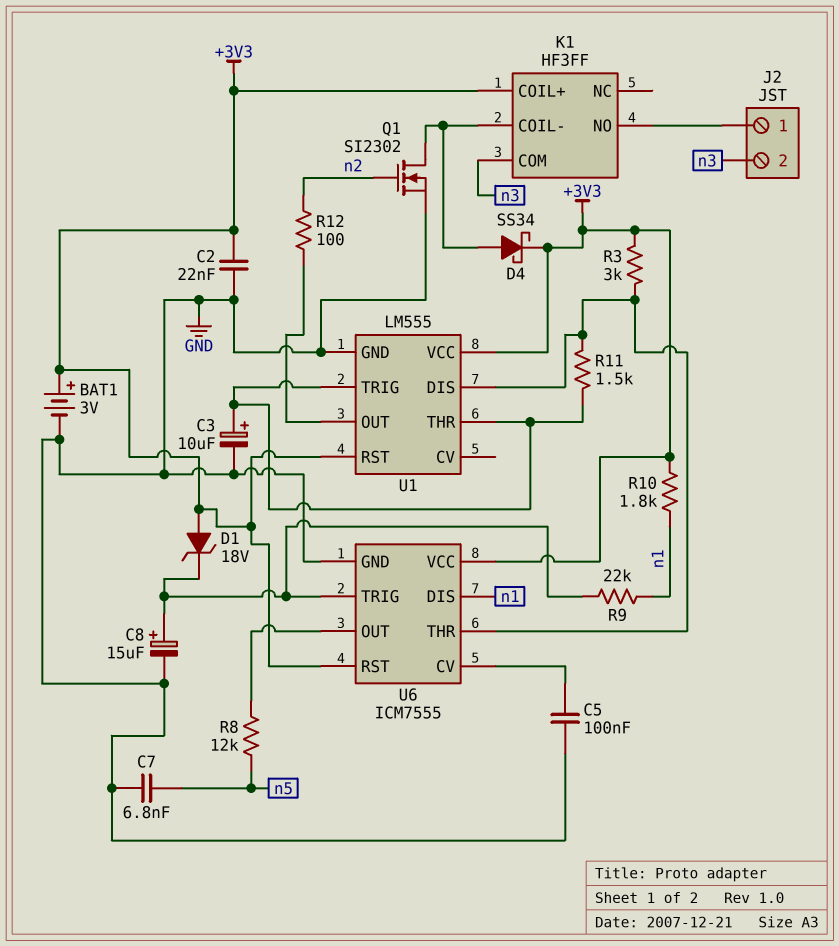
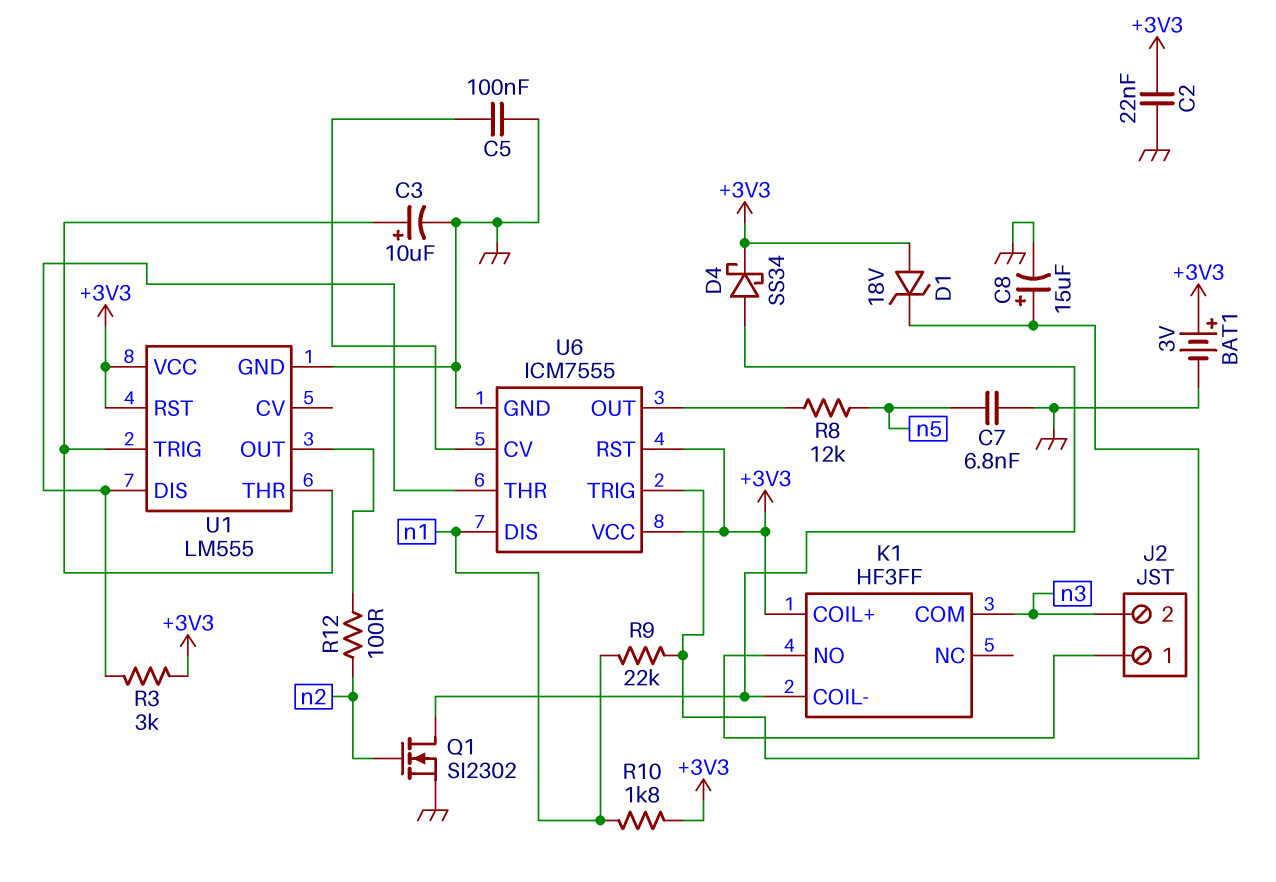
R11: 1.5k (U1/DIS, U1/THR) -> none

